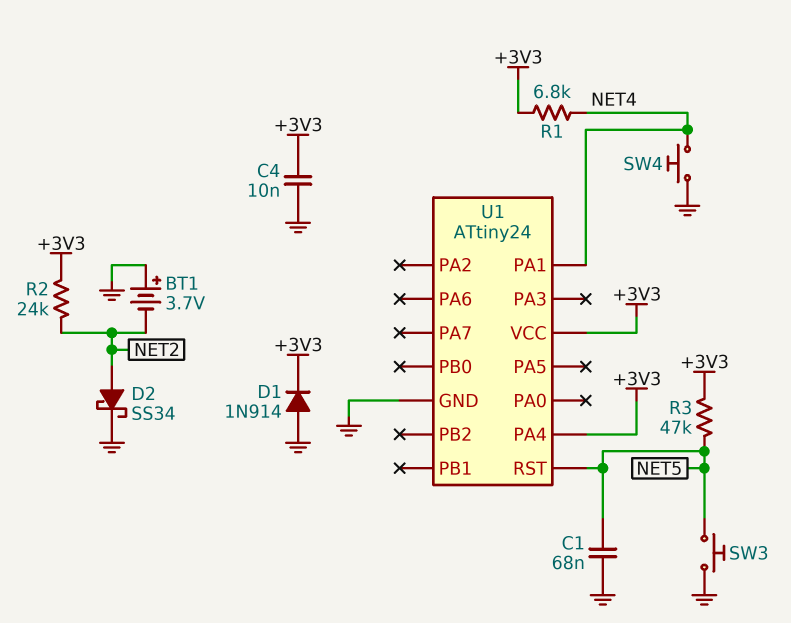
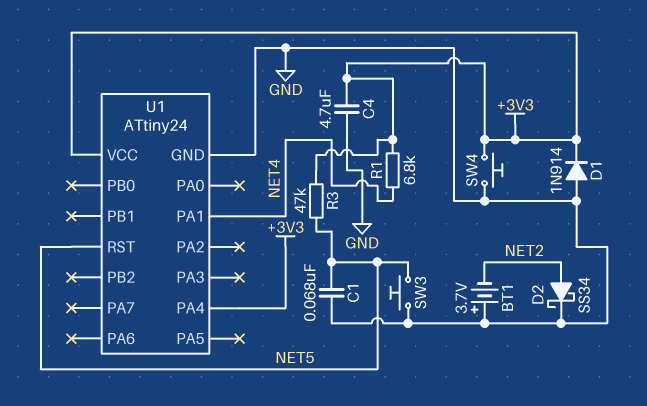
C4: 10nF (+3V3, GND) -> 4.7uF (+3V3, GND)
R2: 24k (+3V3, NET2) -> none
SW4: button (GND, NET4) -> button (+3V3, GND)

